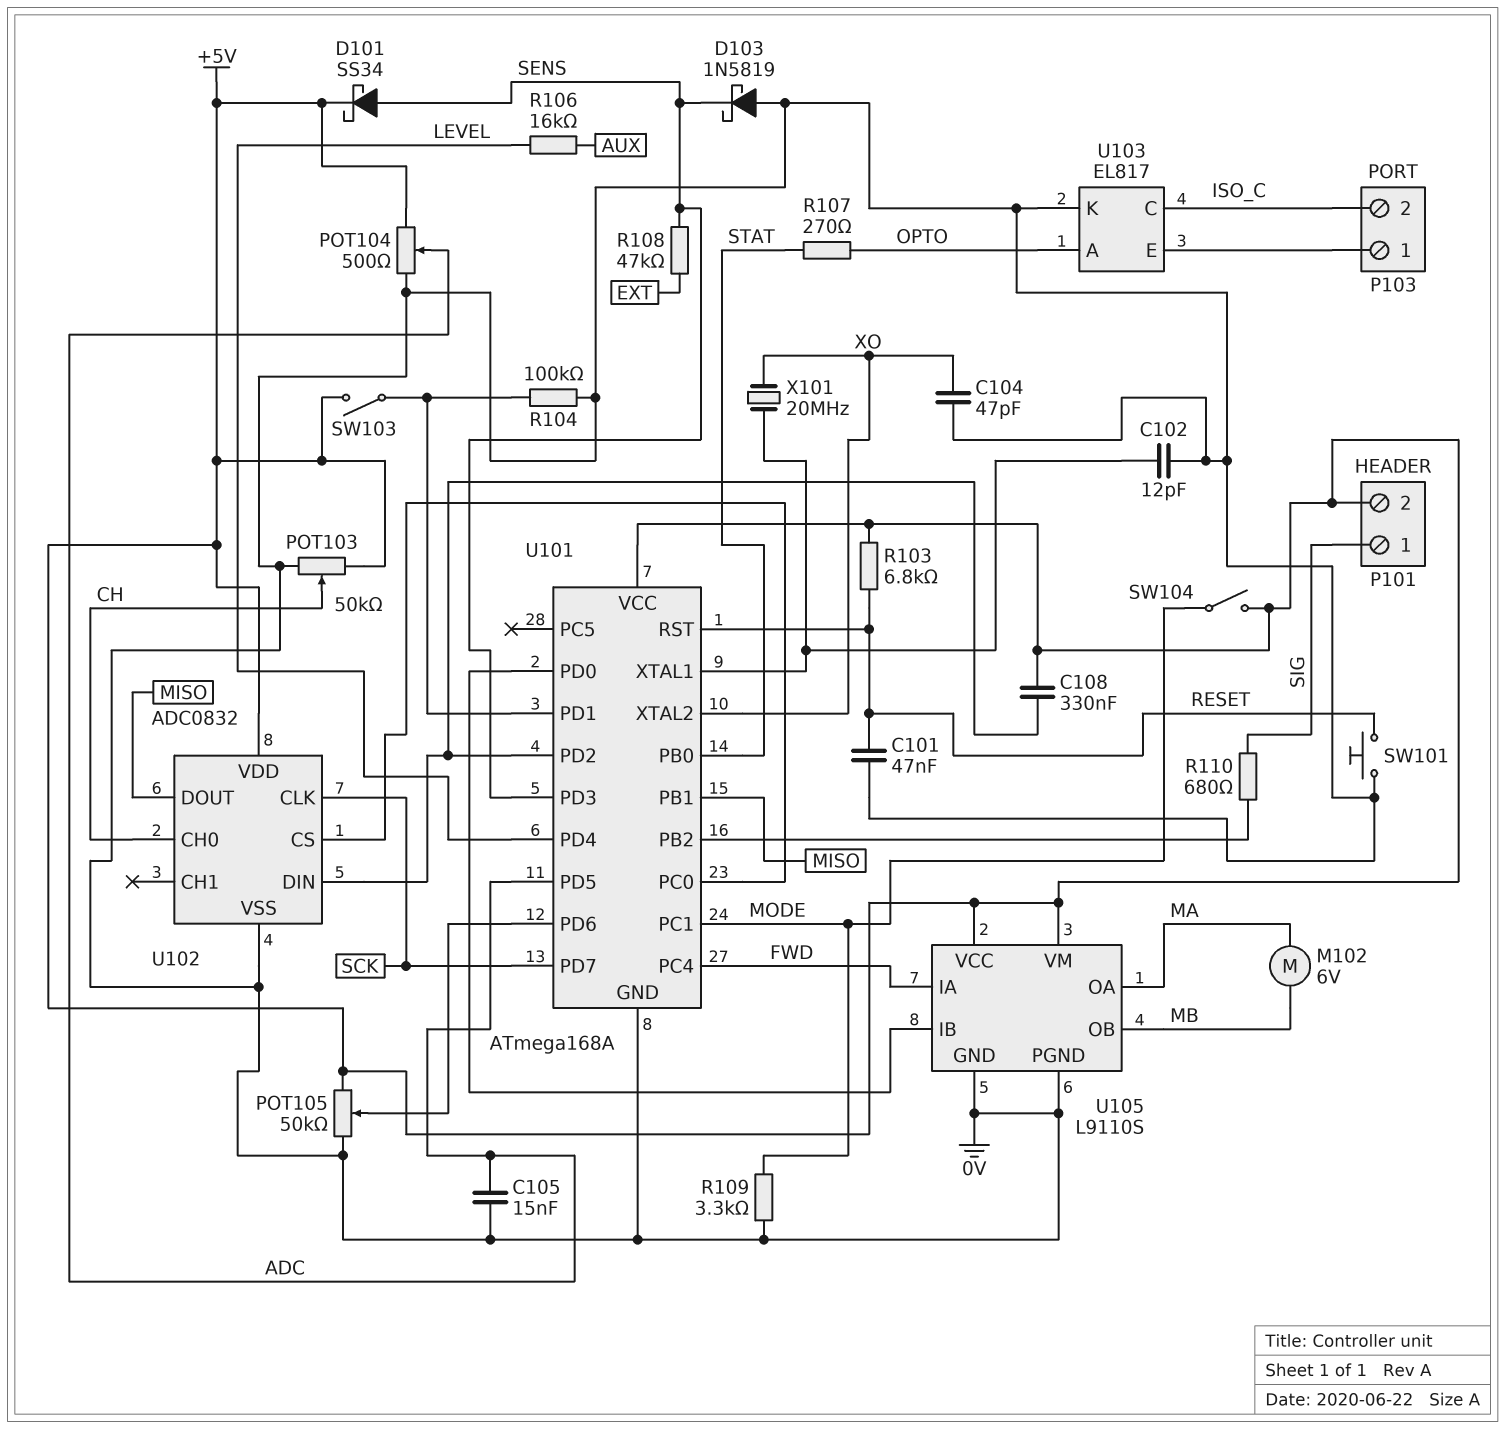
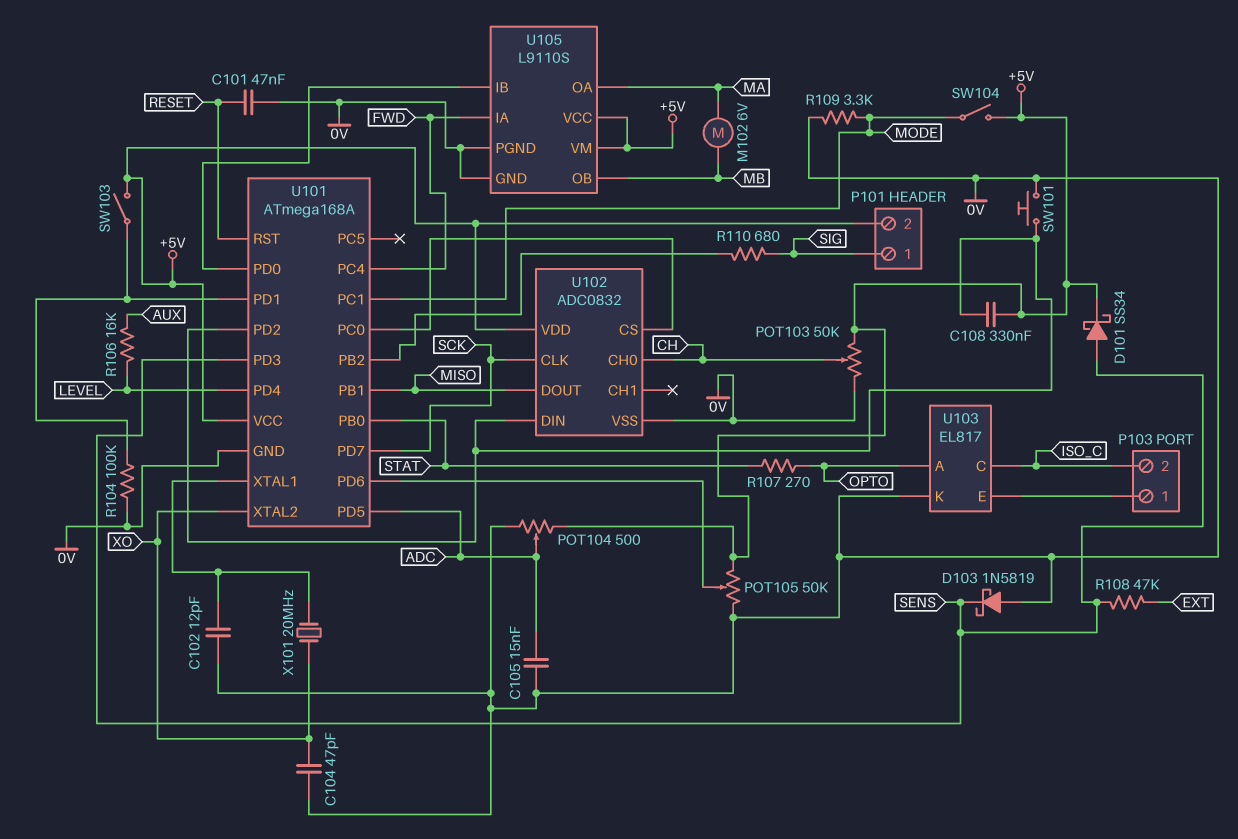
R103: 6.8k (+5V, RESET) -> none
SW101: button (0V, RESET) -> button (0V, U101/PD2)

